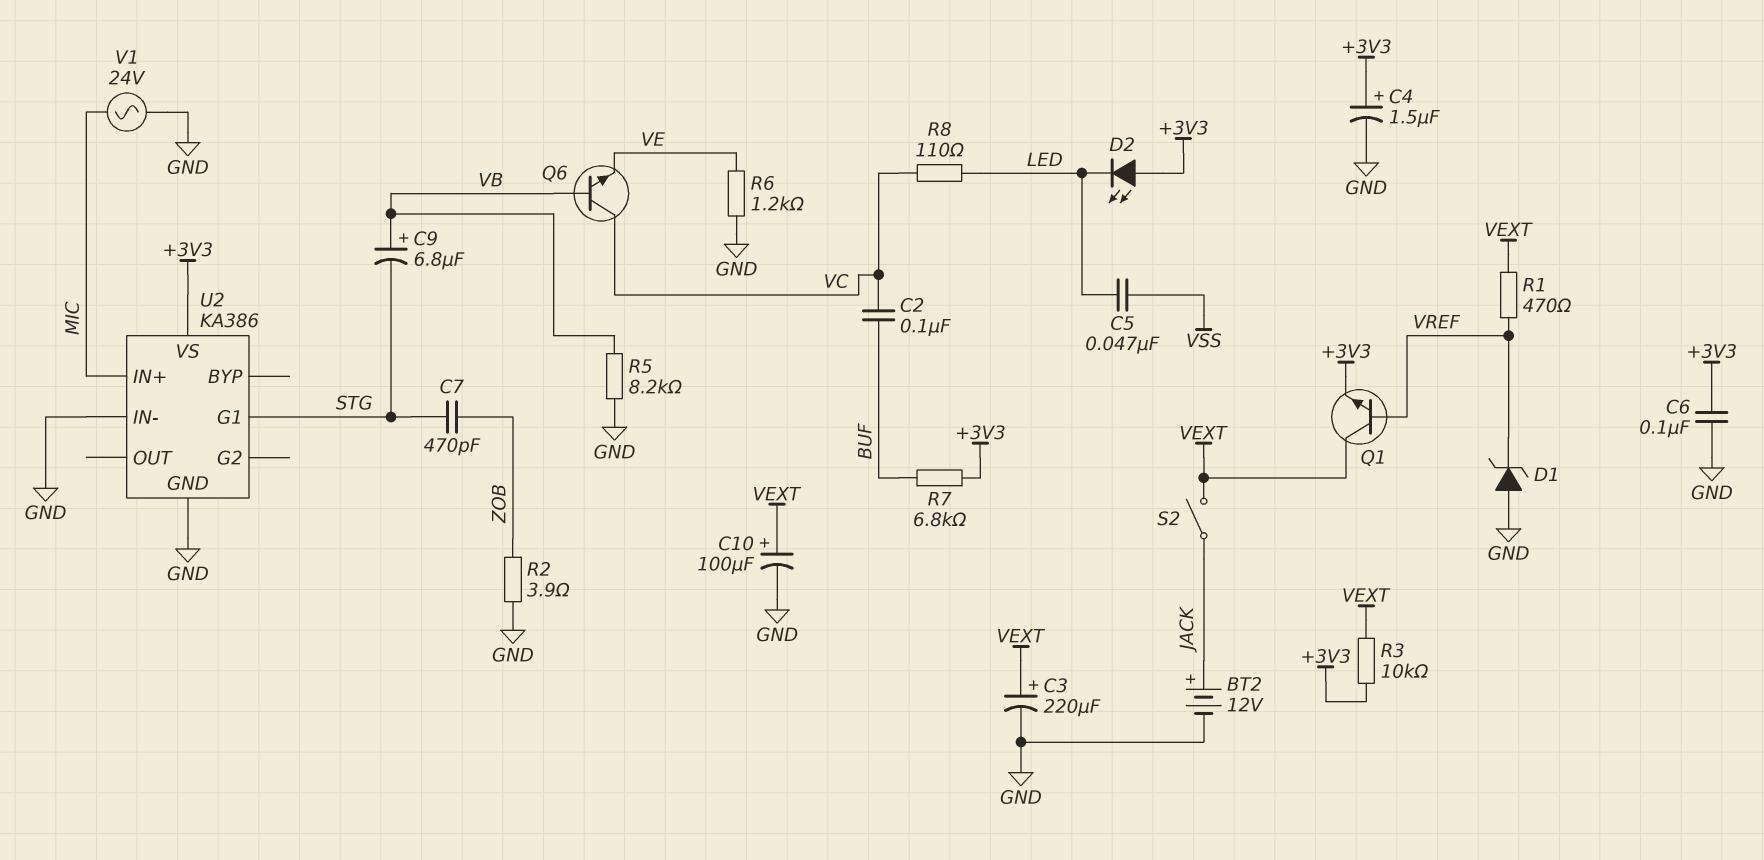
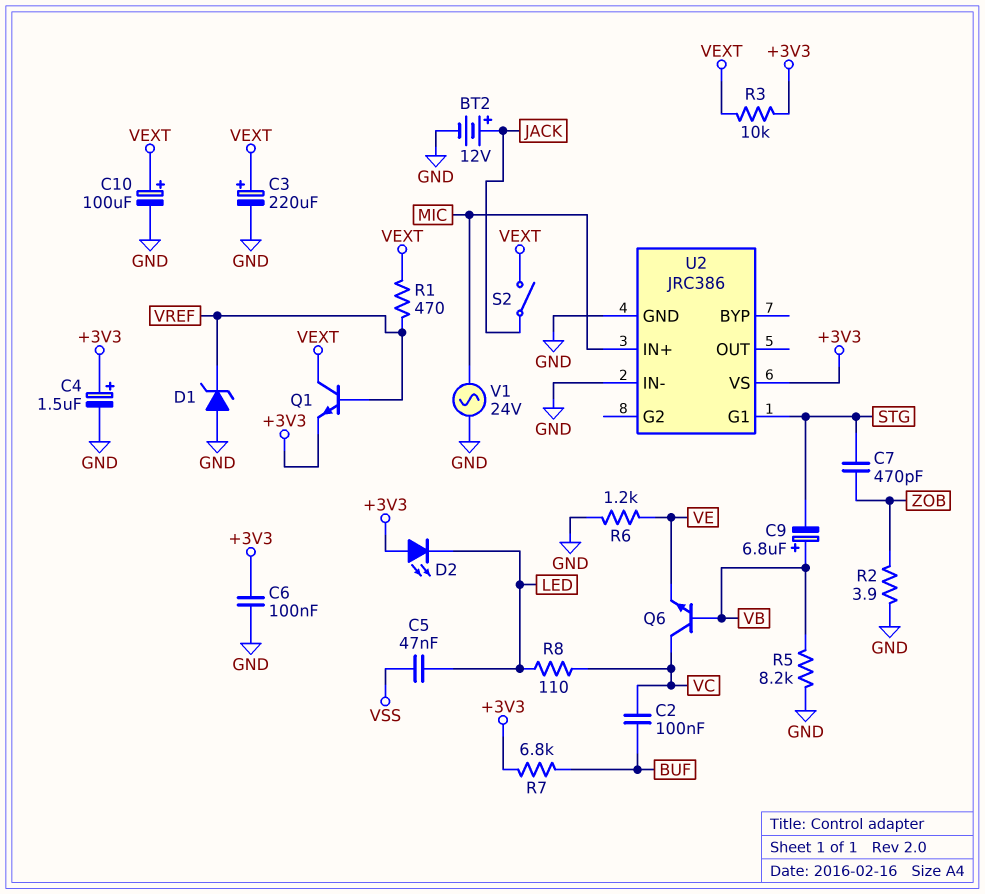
U2: KA386 -> JRC386

